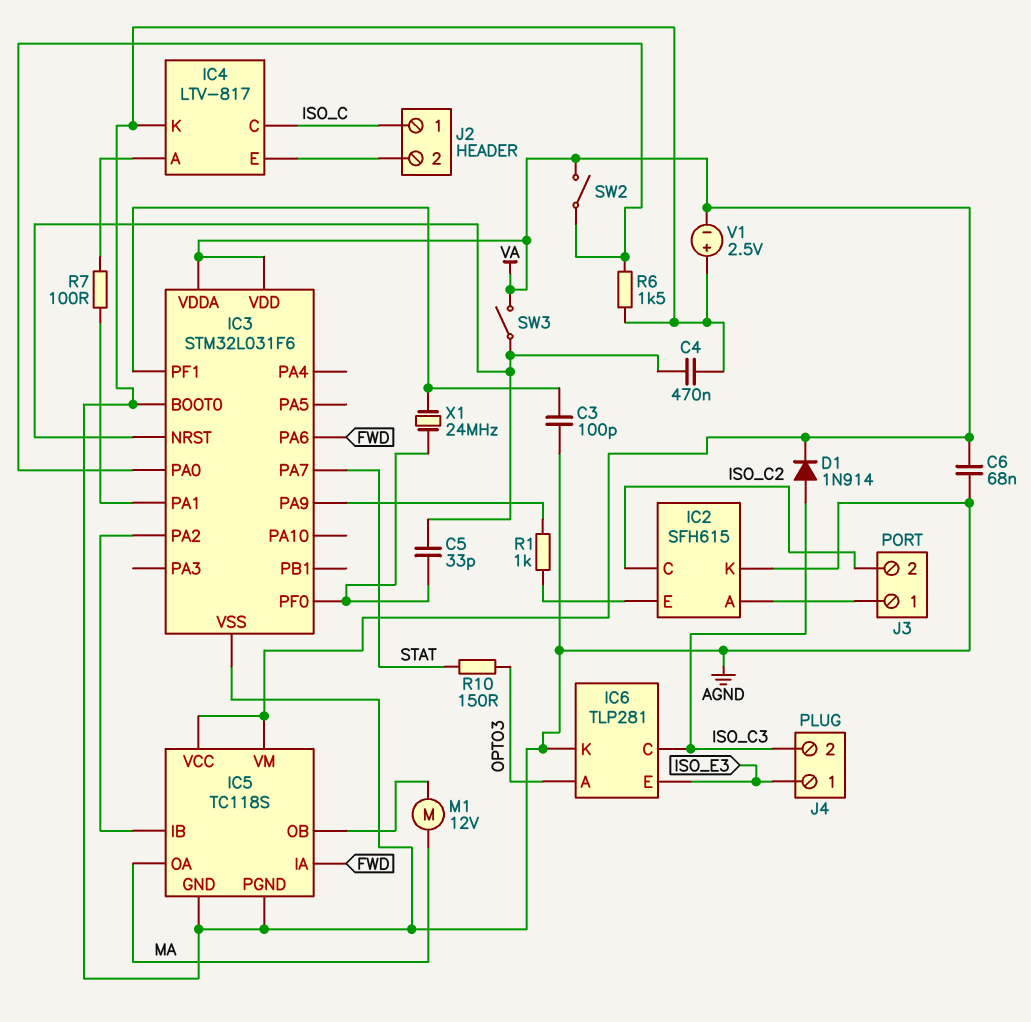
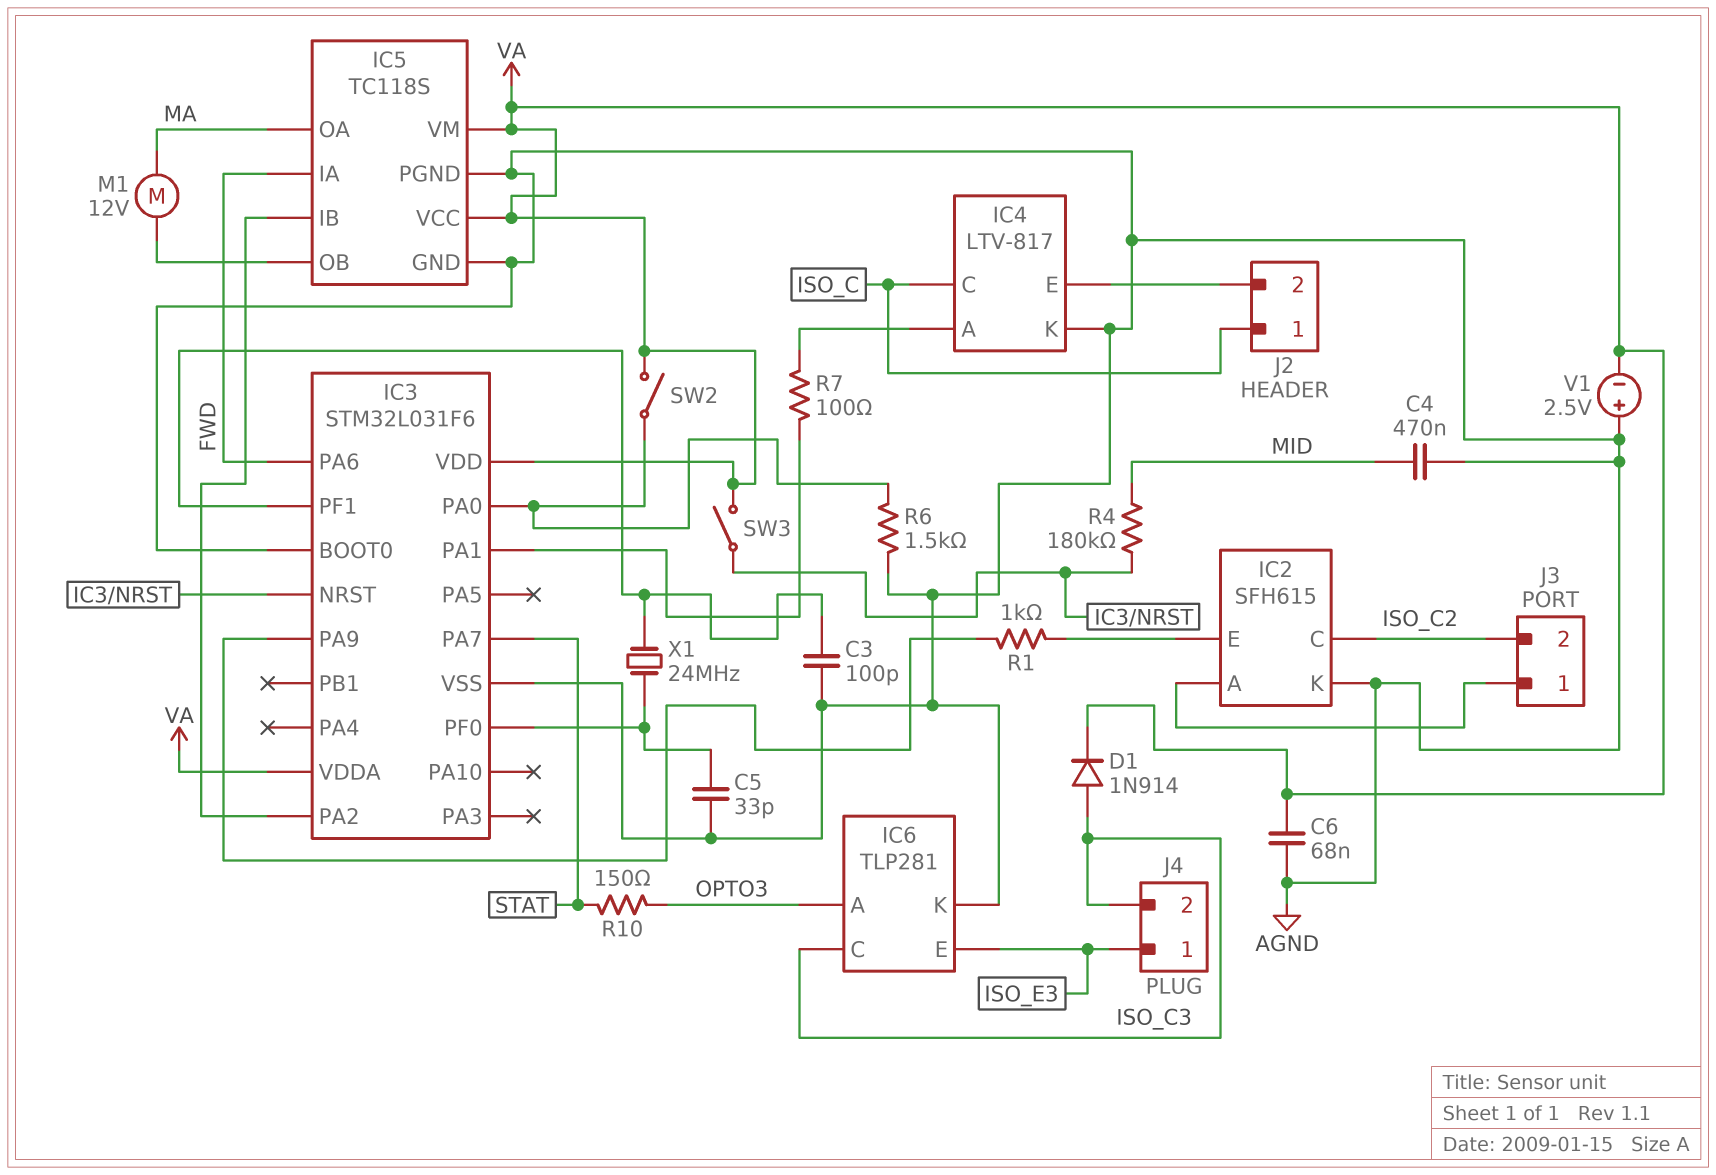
C4: 470nF (AGND, IC3/NRST) -> 470nF (AGND, MID)
C5: 33pF (IC3/NRST, IC3/PF0) -> 33pF (AGND, IC3/PF0)
R4: none -> 180k (IC3/NRST, MID)

